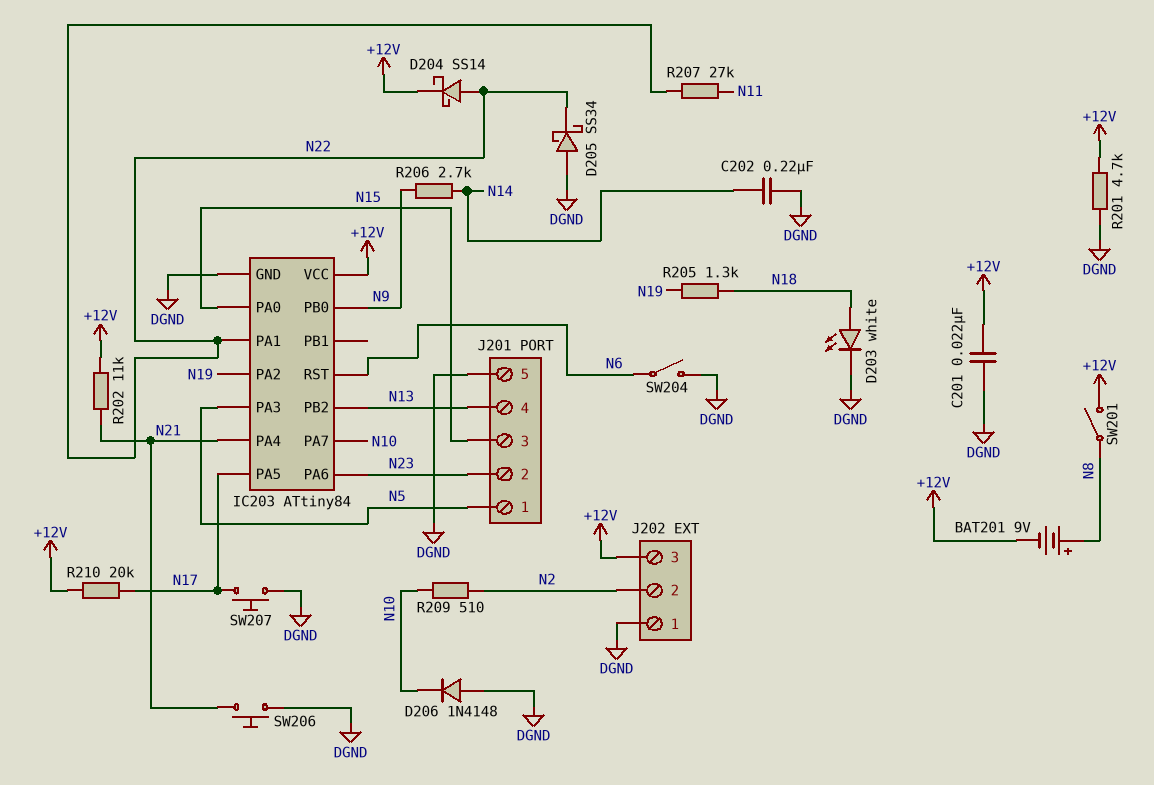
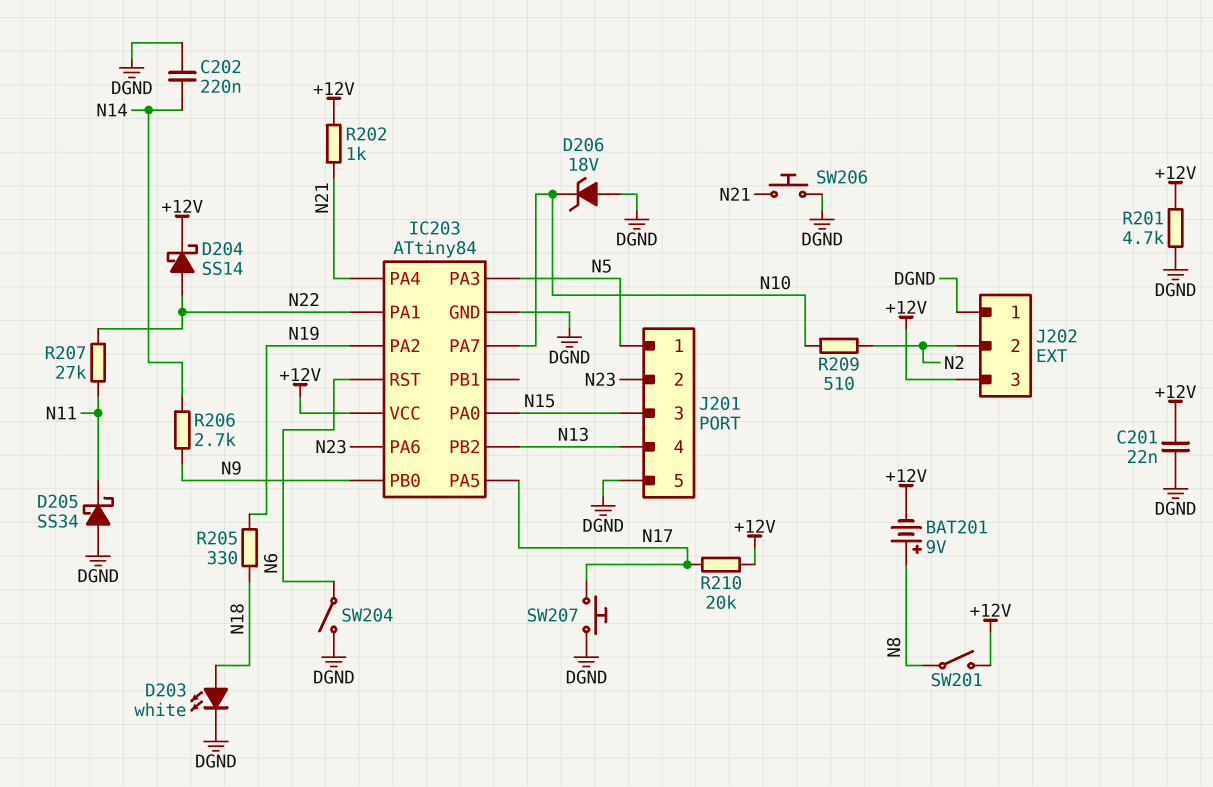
D205: schottky SS34 (A DGND, K N22) -> schottky SS34 (A DGND, K N11)
D206: diode 1N4148 (A DGND, K N10) -> zener 18V (A DGND, K N10)
R202: 11k (+12V, N21) -> 1k (+12V, N21)
R205: 1.3k (N18, N19) -> 330 (N18, N19)

